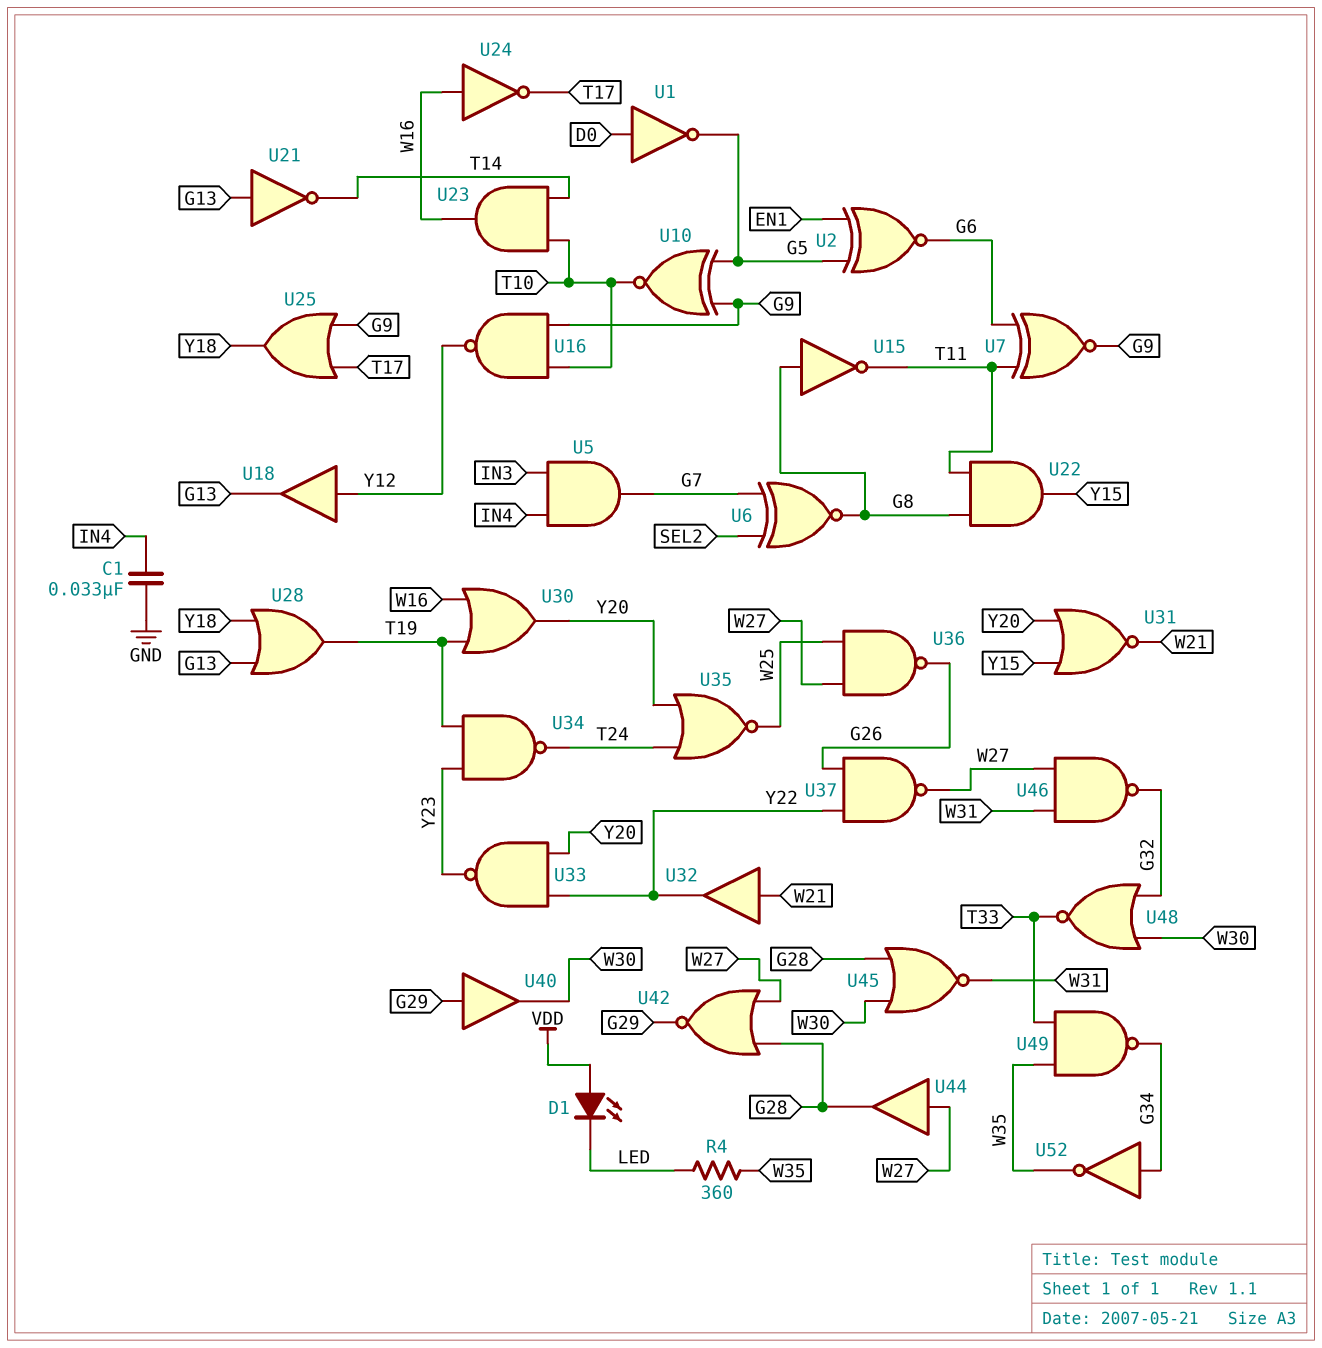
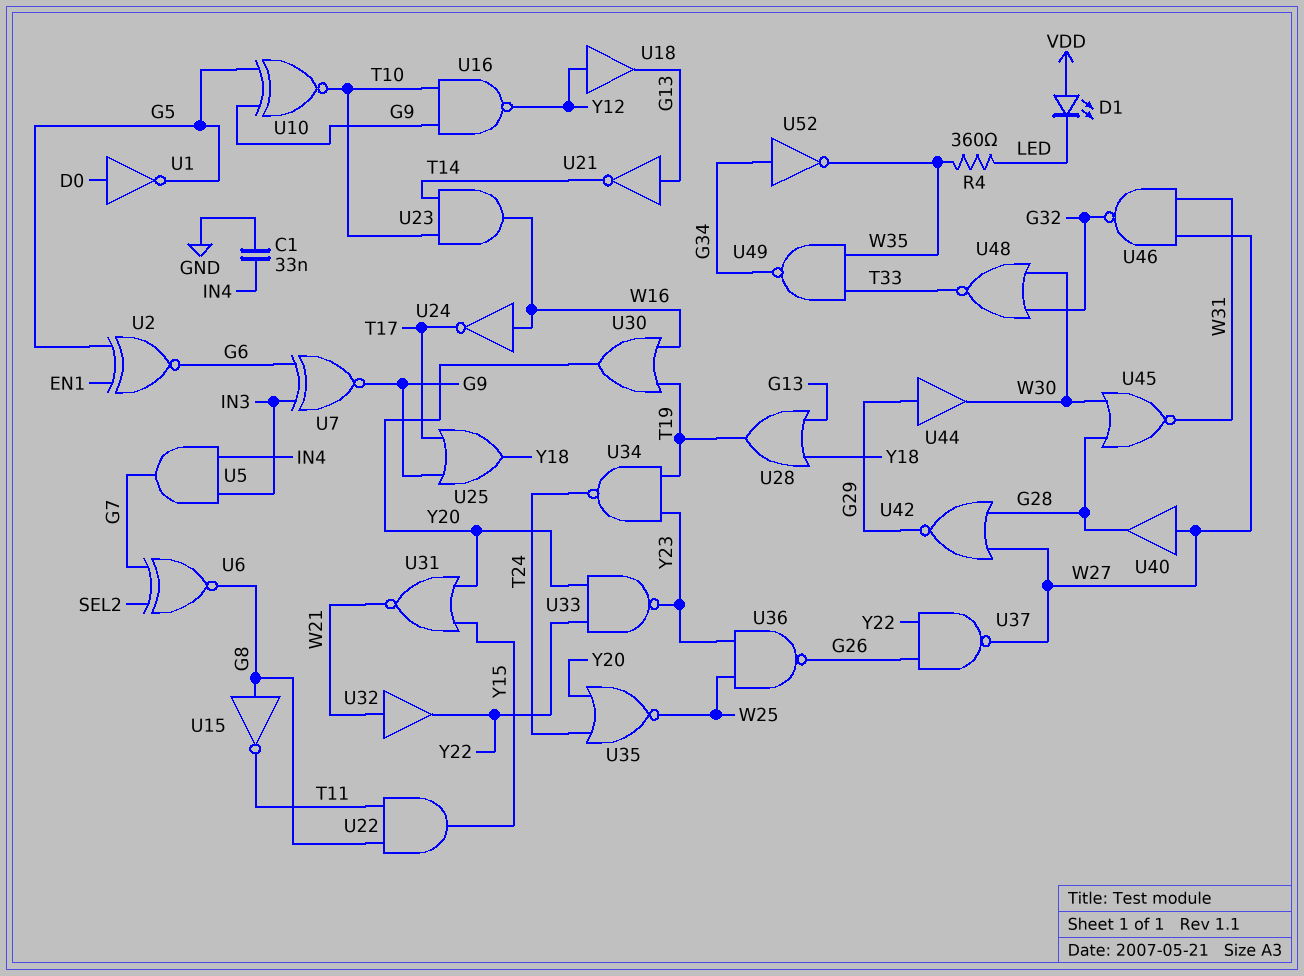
U7: XNOR (in G6, in T11, out G9) -> XNOR (in G6, in IN3, out G9)
U36: NAND (in W25, in W27, out G26) -> NAND (in W25, in Y23, out G26)
U40: buffer (in G29, out W30) -> buffer (in W27, out G28)
U44: buffer (in W27, out G28) -> buffer (in G29, out W30)

